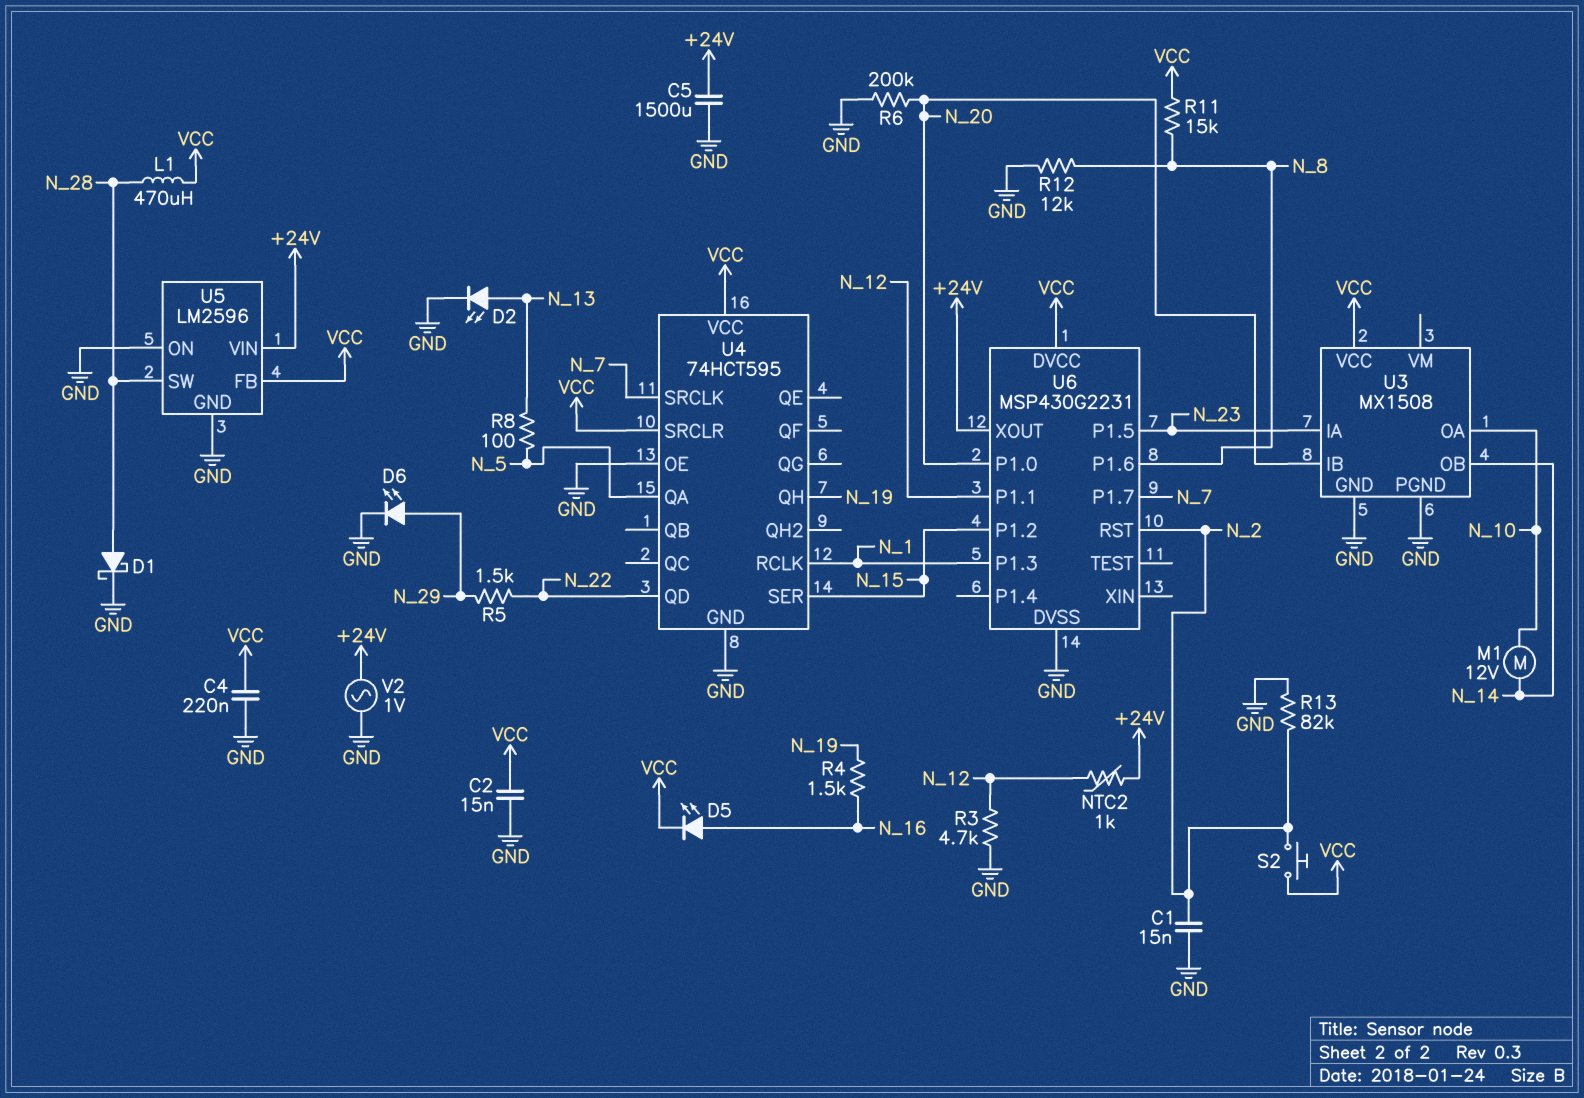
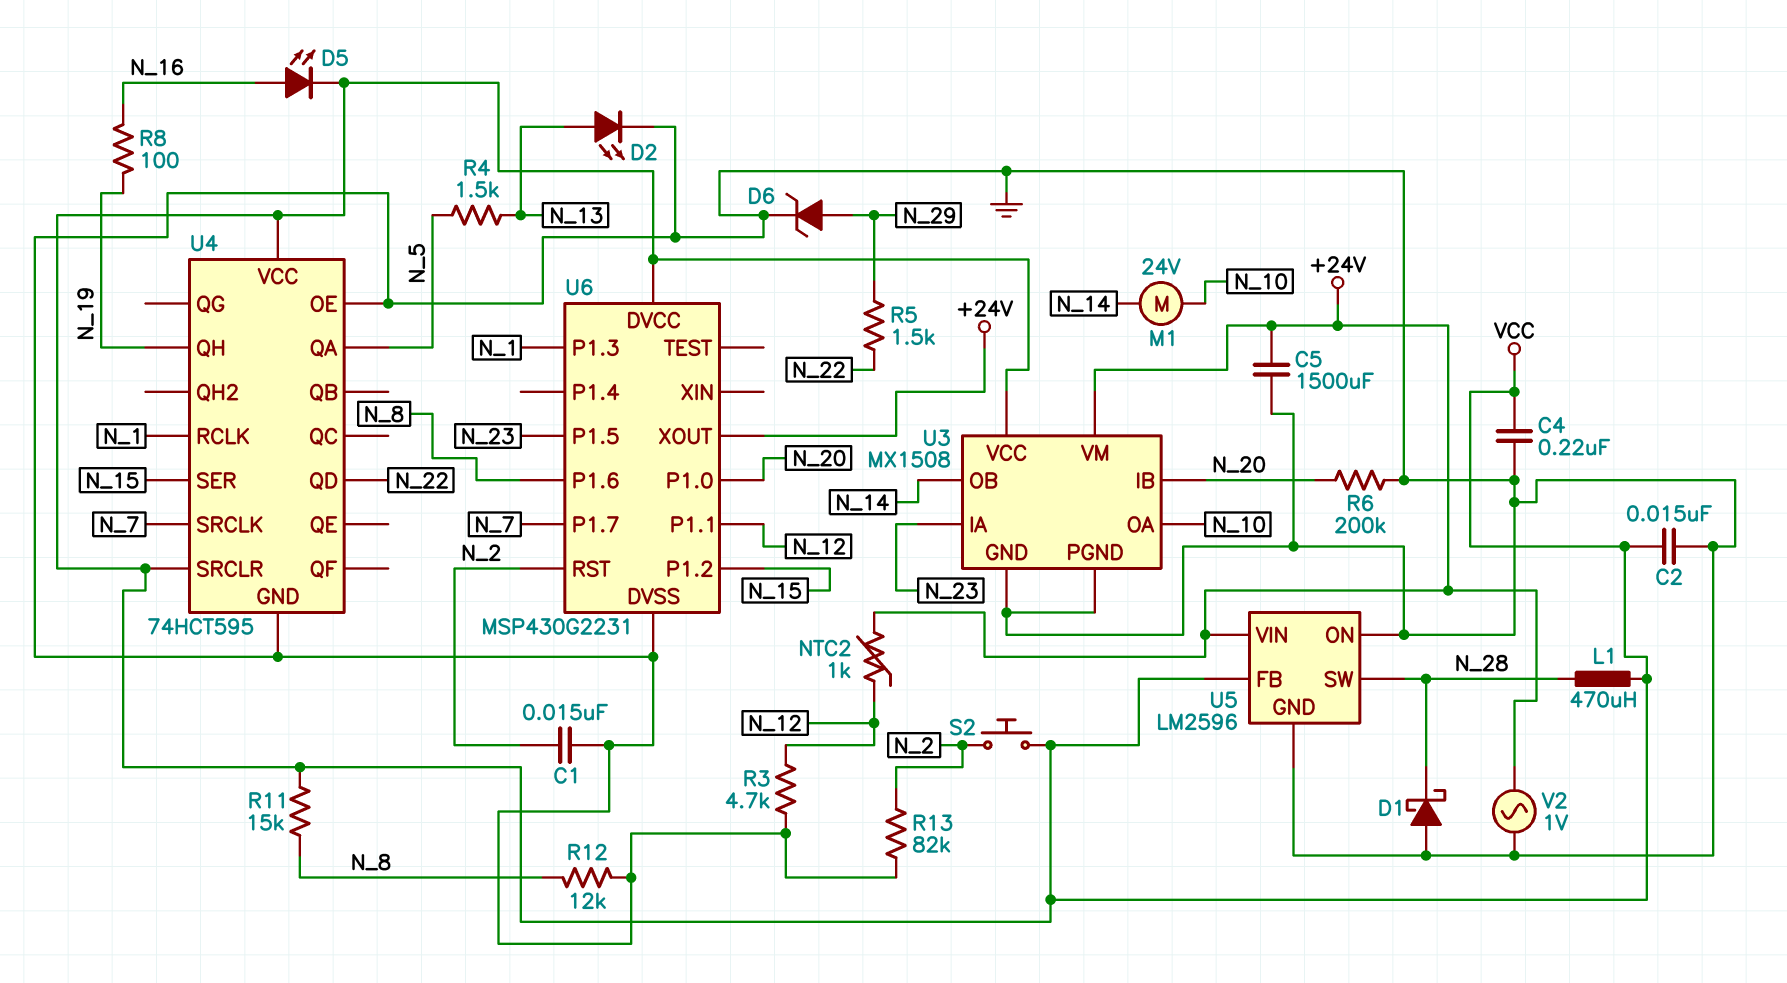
D1: schottky (A N_28, K GND) -> schottky (A GND, K N_28)
D6: LED (A N_29, K GND) -> zener (A N_29, K GND)
M1: motor 12V (N_10, N_14) -> motor 24V (N_10, N_14)
R4: 1.5k (N_16, N_19) -> 1.5k (N_5, N_13)
R8: 100 (N_5, N_13) -> 100 (N_16, N_19)
U3 pin VM: none -> +24V

